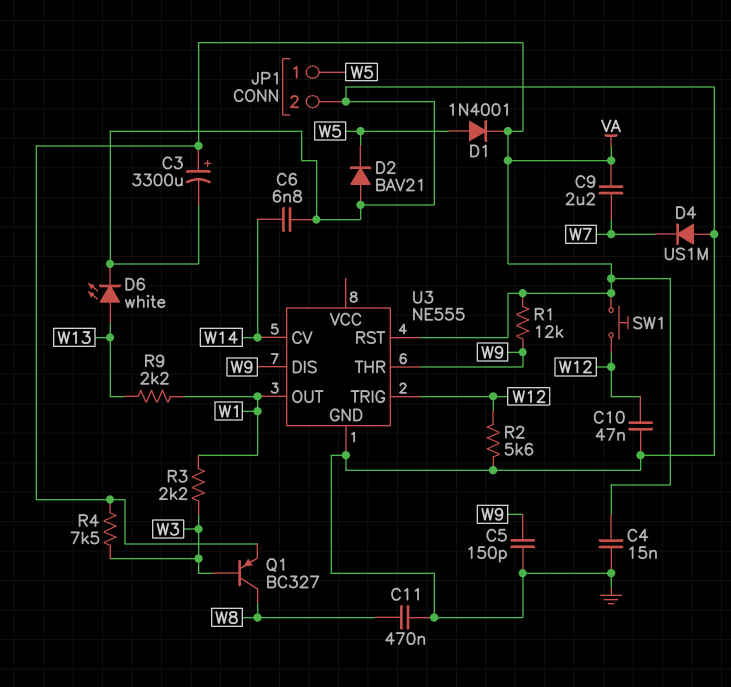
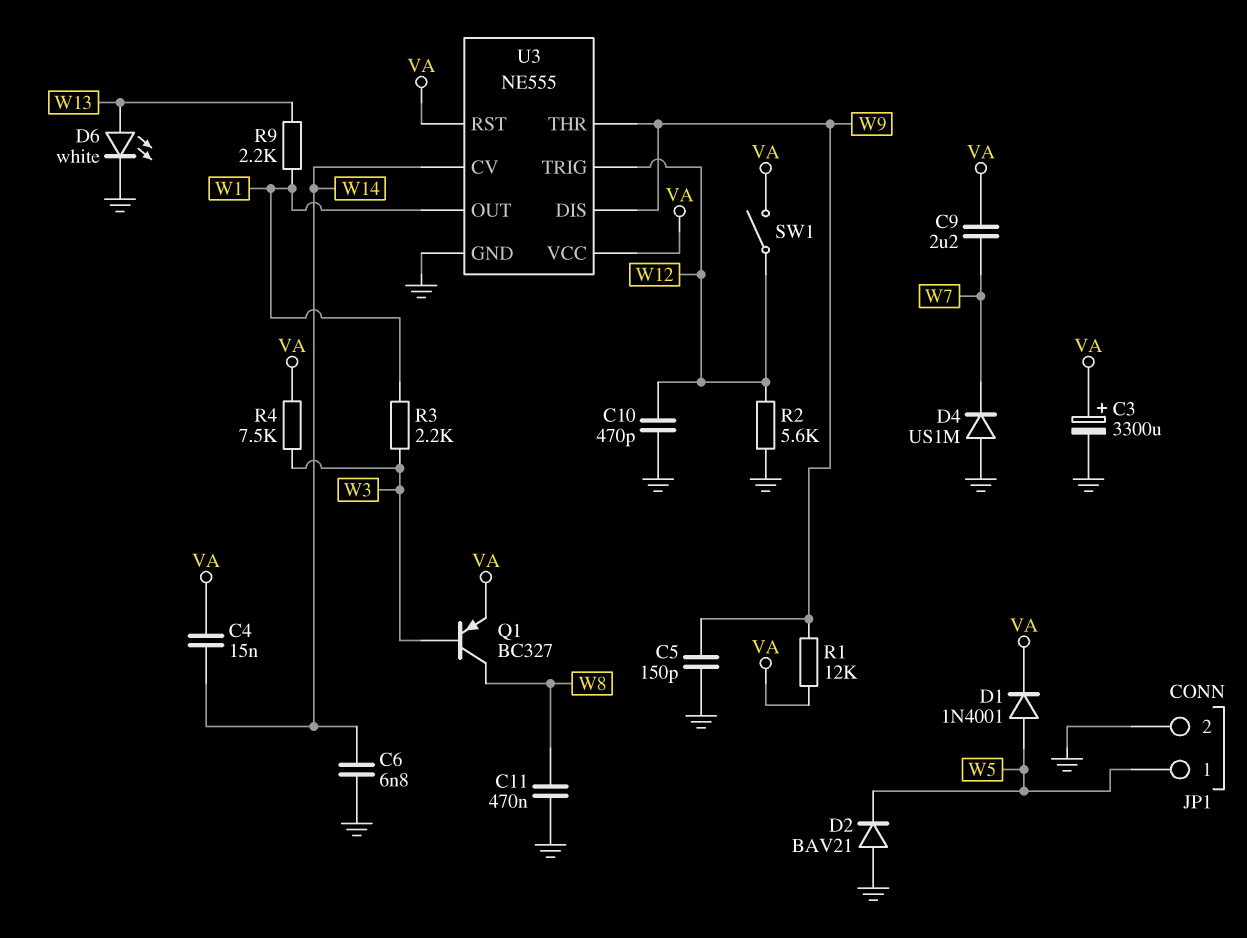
C4: 15nF (GND, VA) -> 15nF (VA, W14)
C10: 47nF (GND, W12) -> 470pF (GND, W12)
SW1: button (VA, W12) -> switch (VA, W12)
U3 pin VCC: none -> VA

